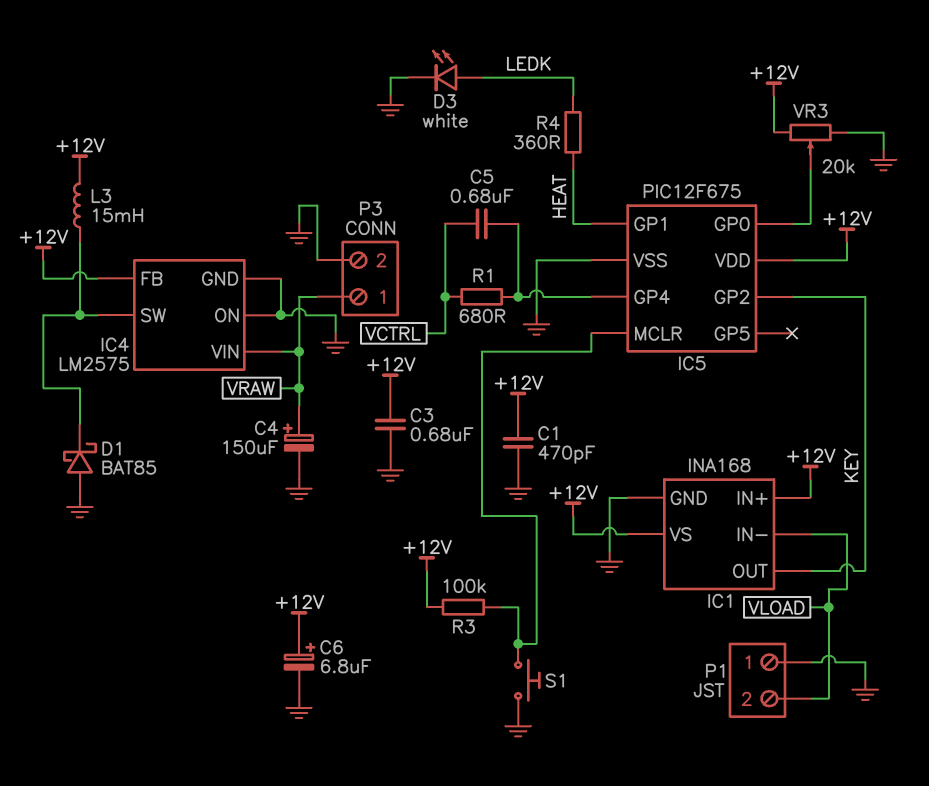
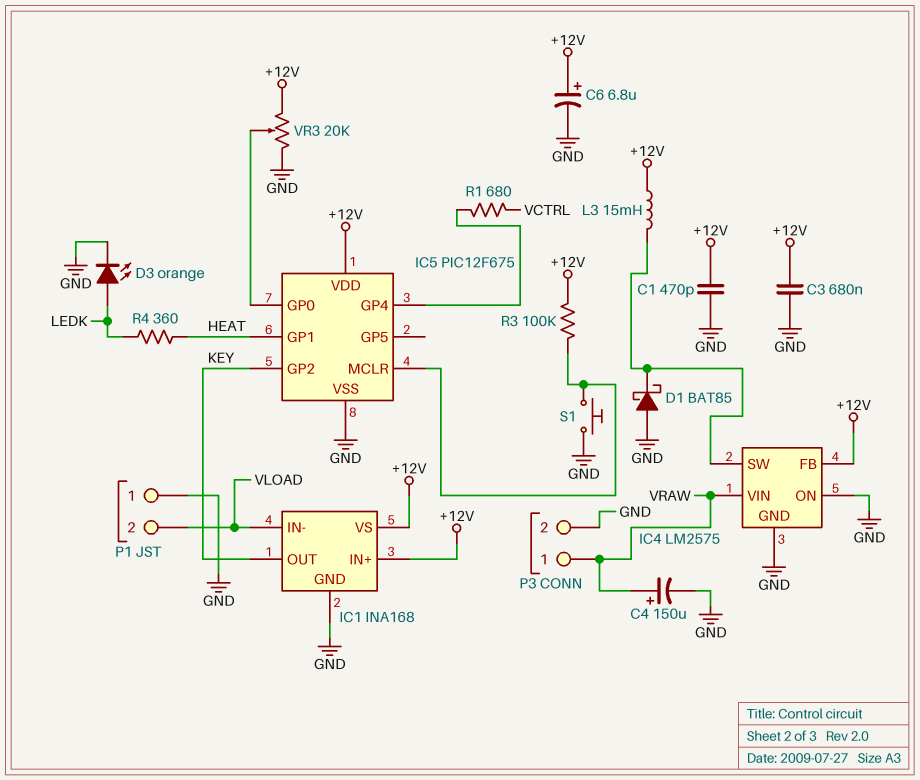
C5: 680nF (IC5/GP4, VCTRL) -> none
D3: LED white (A LEDK, K GND) -> LED orange (A LEDK, K GND)

